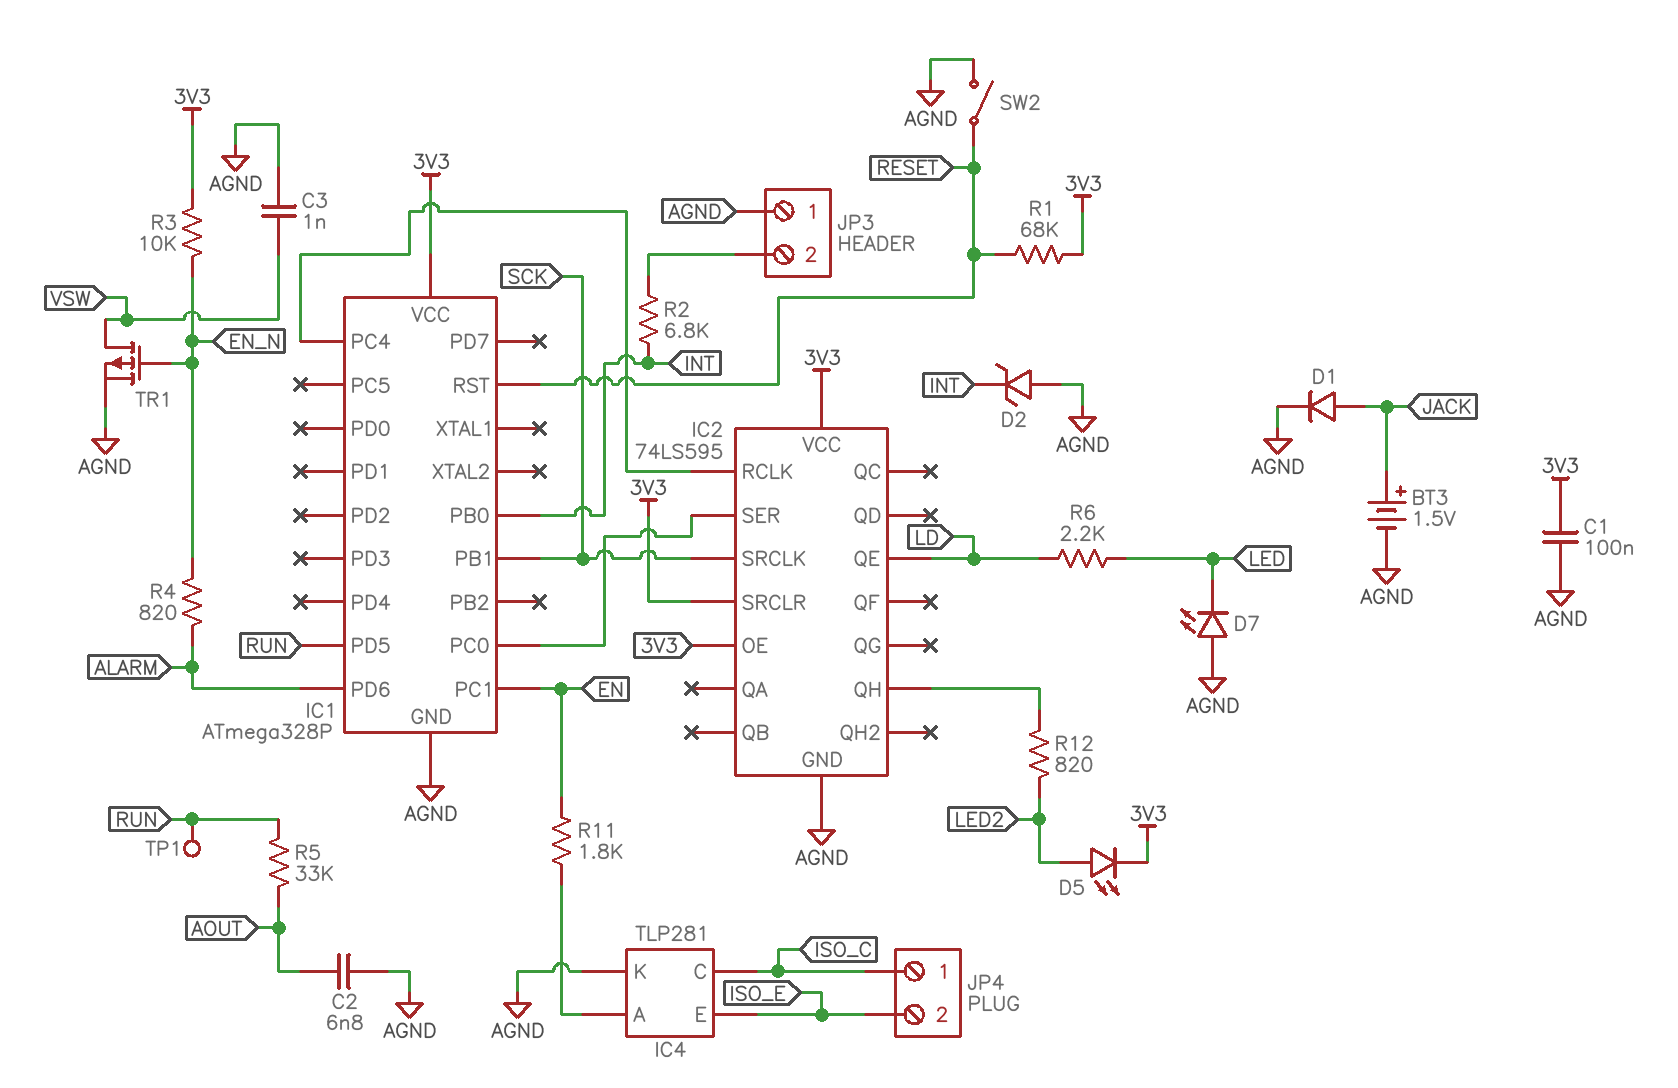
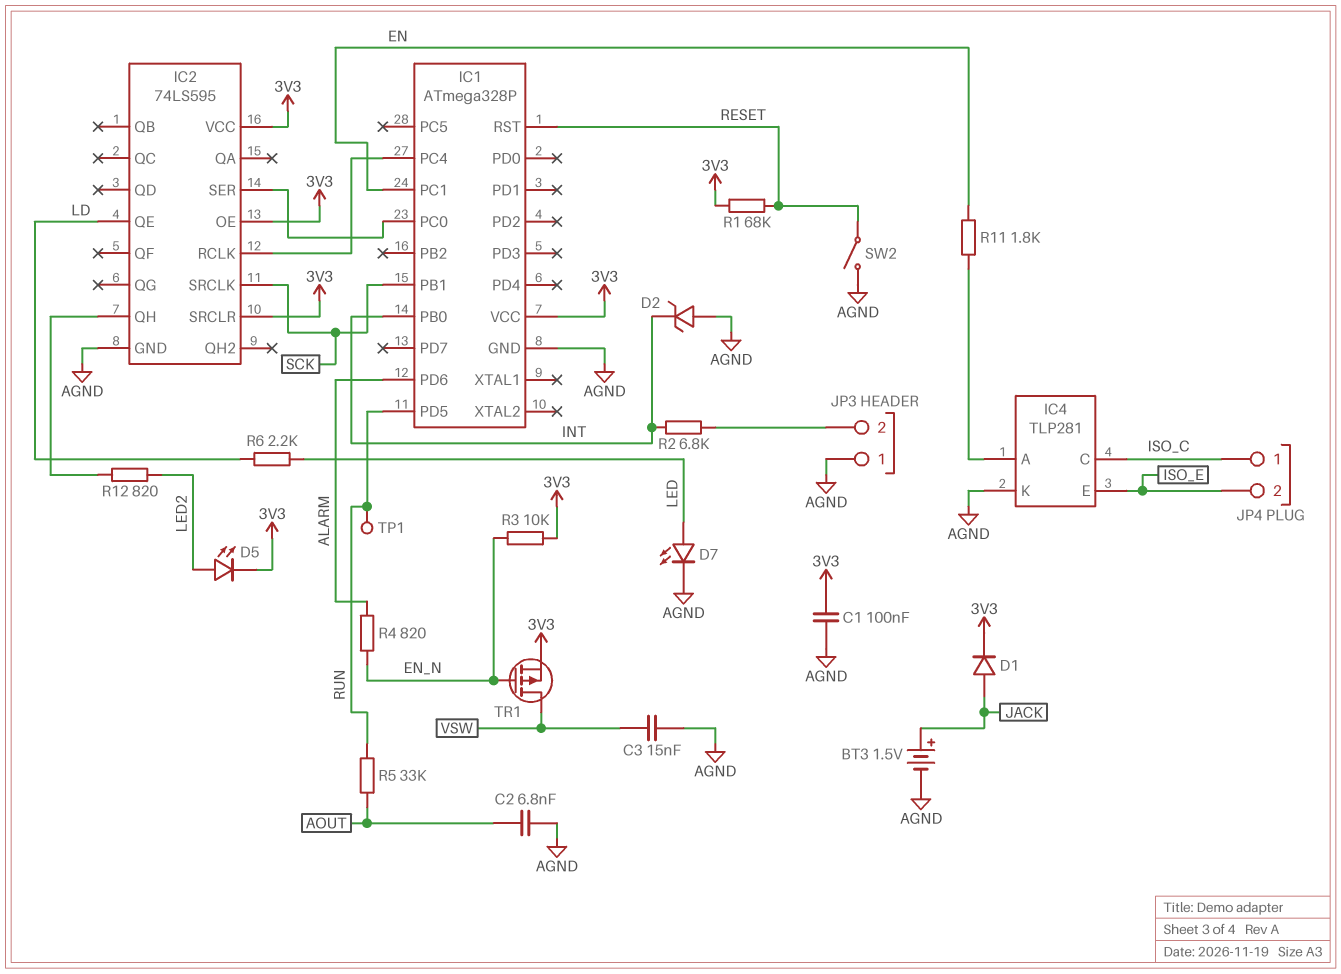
C3: 1nF (AGND, VSW) -> 15nF (AGND, VSW)
D1: diode (A JACK, K AGND) -> diode (A JACK, K 3V3)
D7: LED (A AGND, K LED) -> LED (A LED, K AGND)
TR1: PMOS (G EN_N, D VSW, S AGND) -> PMOS (G EN_N, D VSW, S 3V3)

